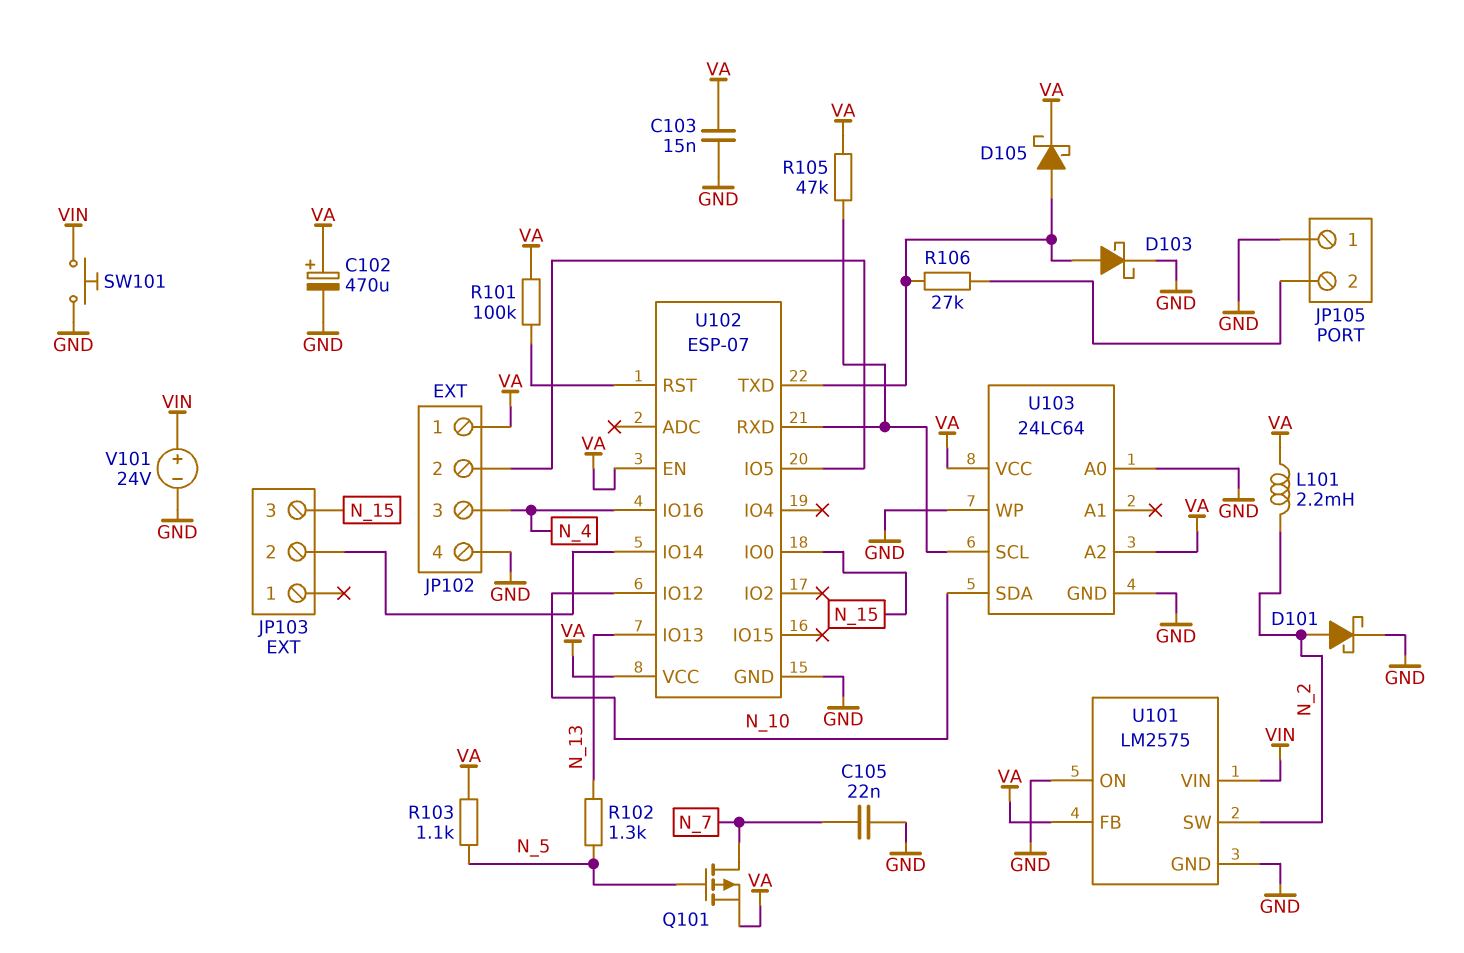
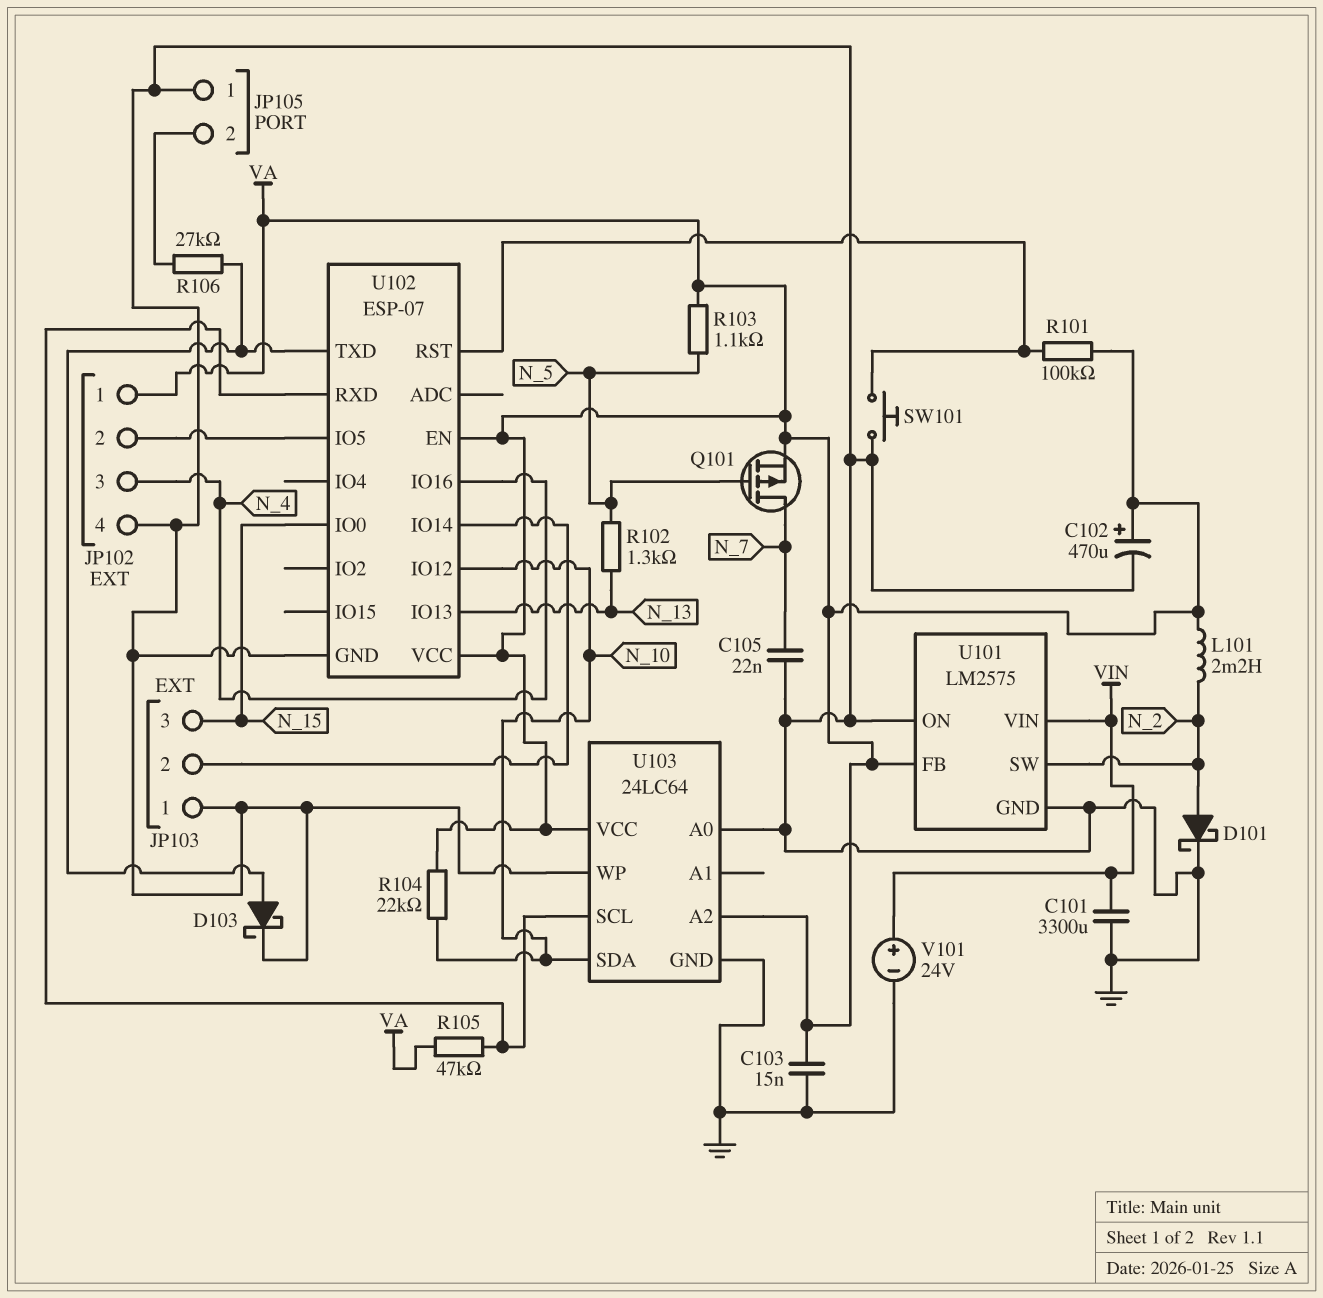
C101: none -> 3300uF (GND, VIN)
D105: schottky (A U102/TXD, K VA) -> none
JP103 pin 1: none -> GND
R104: none -> 22k (N_10, VA)
SW101: button (GND, VIN) -> button (GND, U102/RST)

